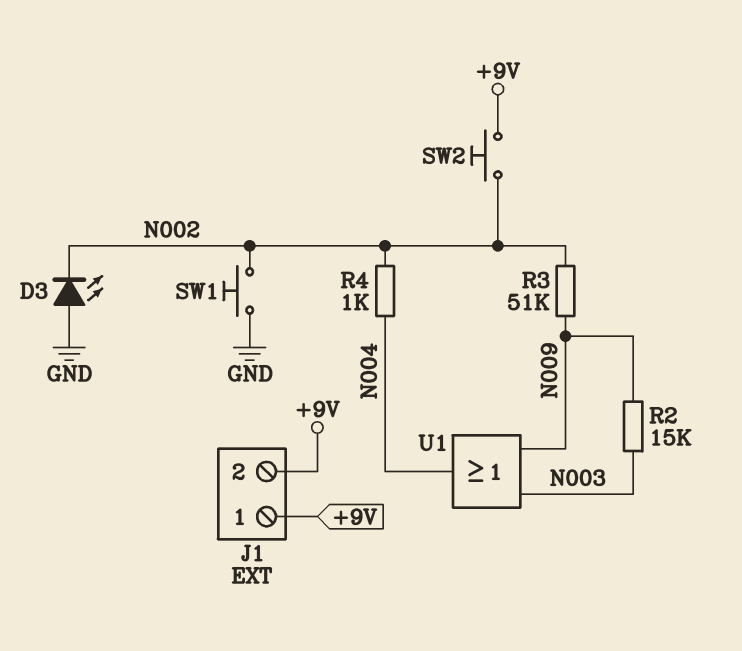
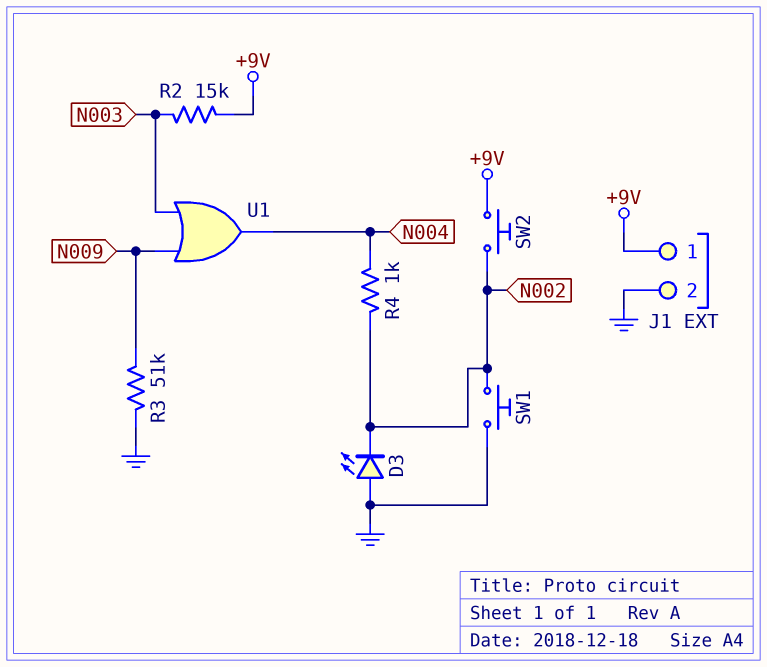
J1 pin 2: +9V -> GND
R2: 15k (N003, N009) -> 15k (+9V, N003)
R3: 51k (N002, N009) -> 51k (GND, N009)

